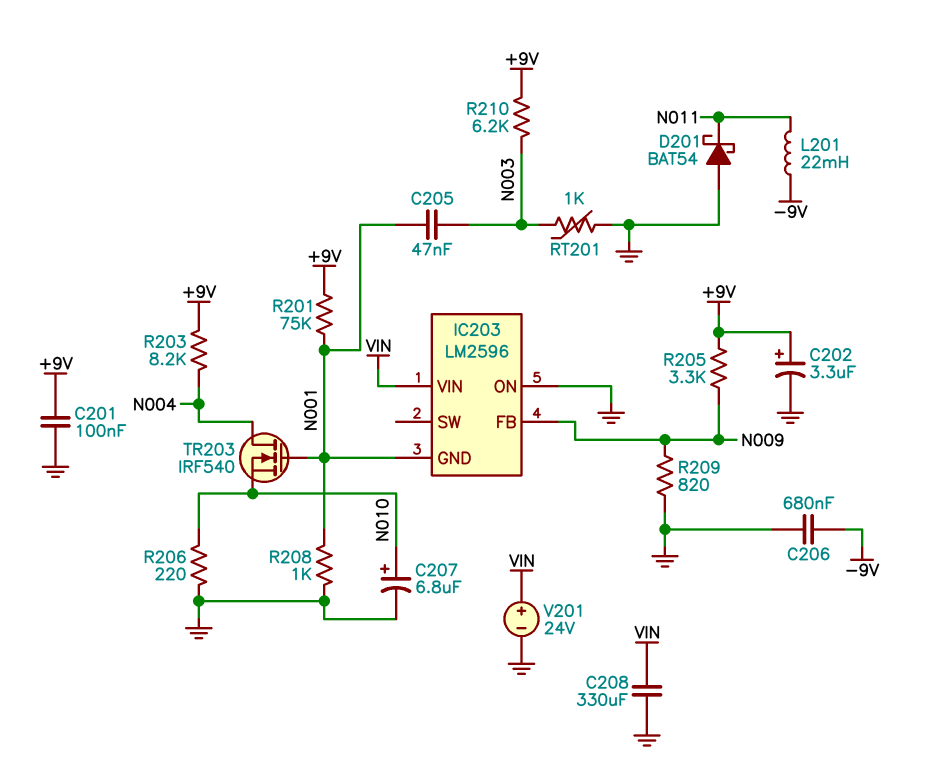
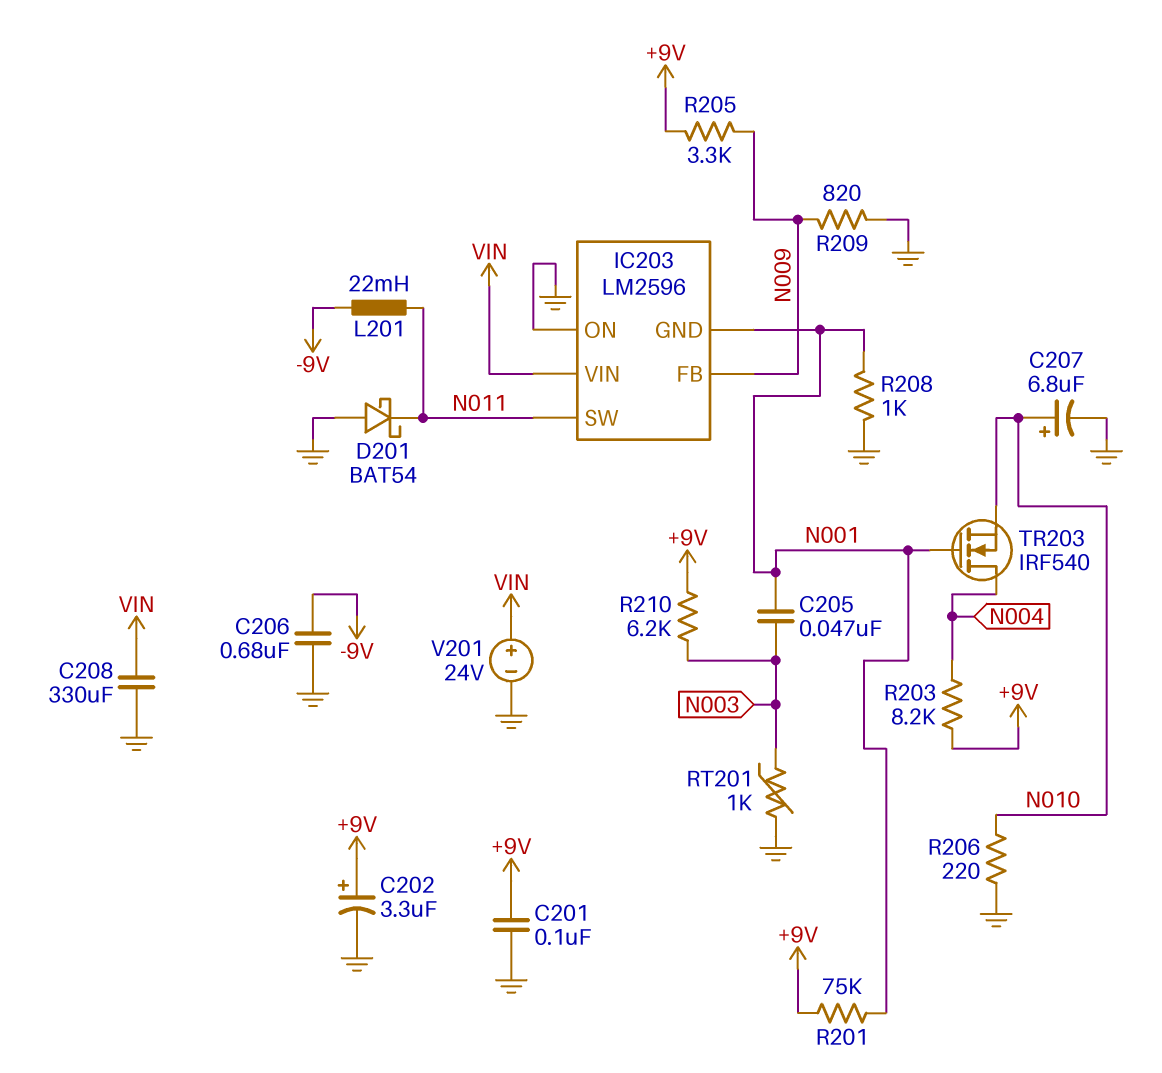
IC203 pin SW: none -> N011

